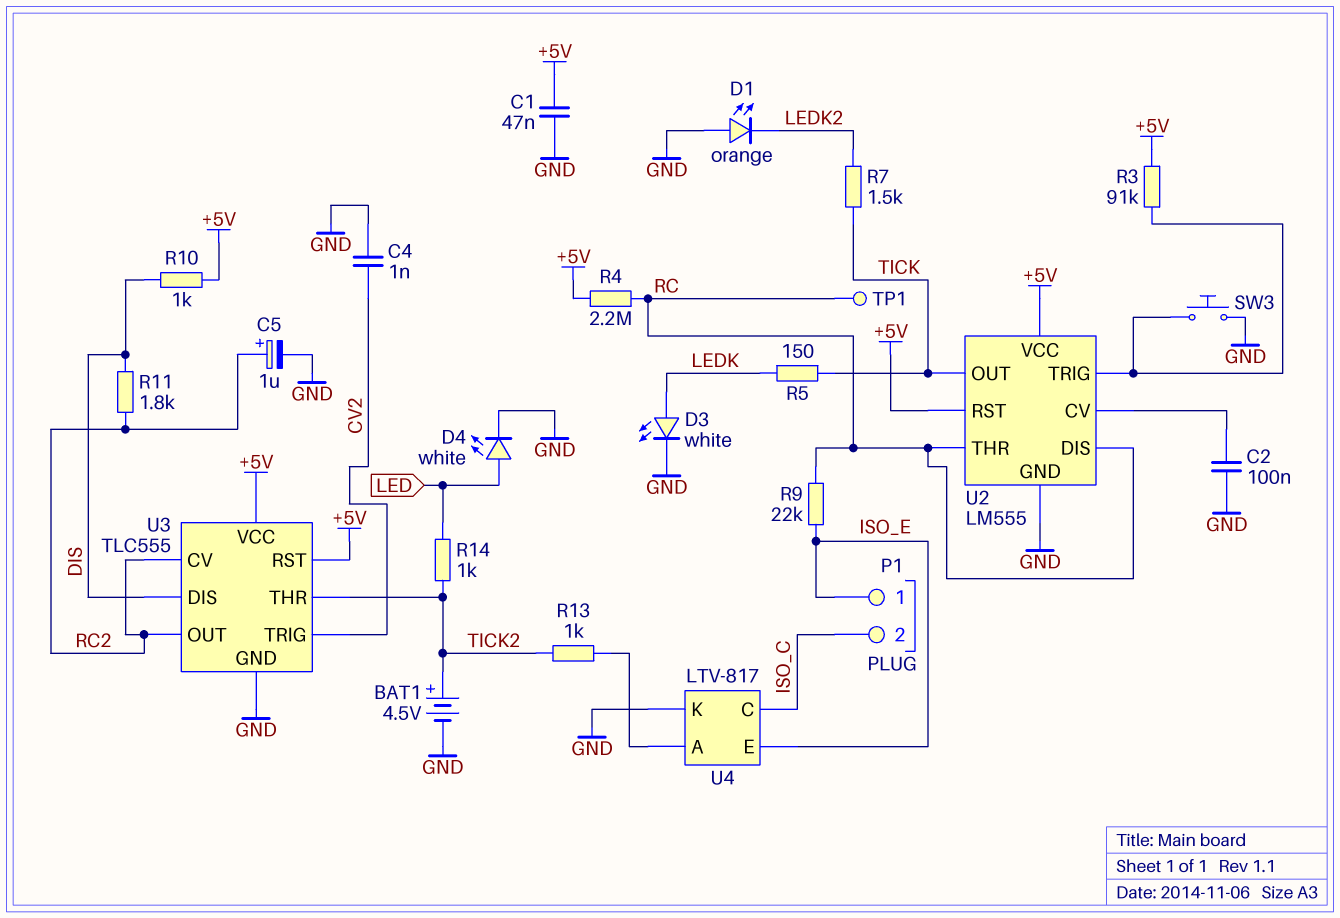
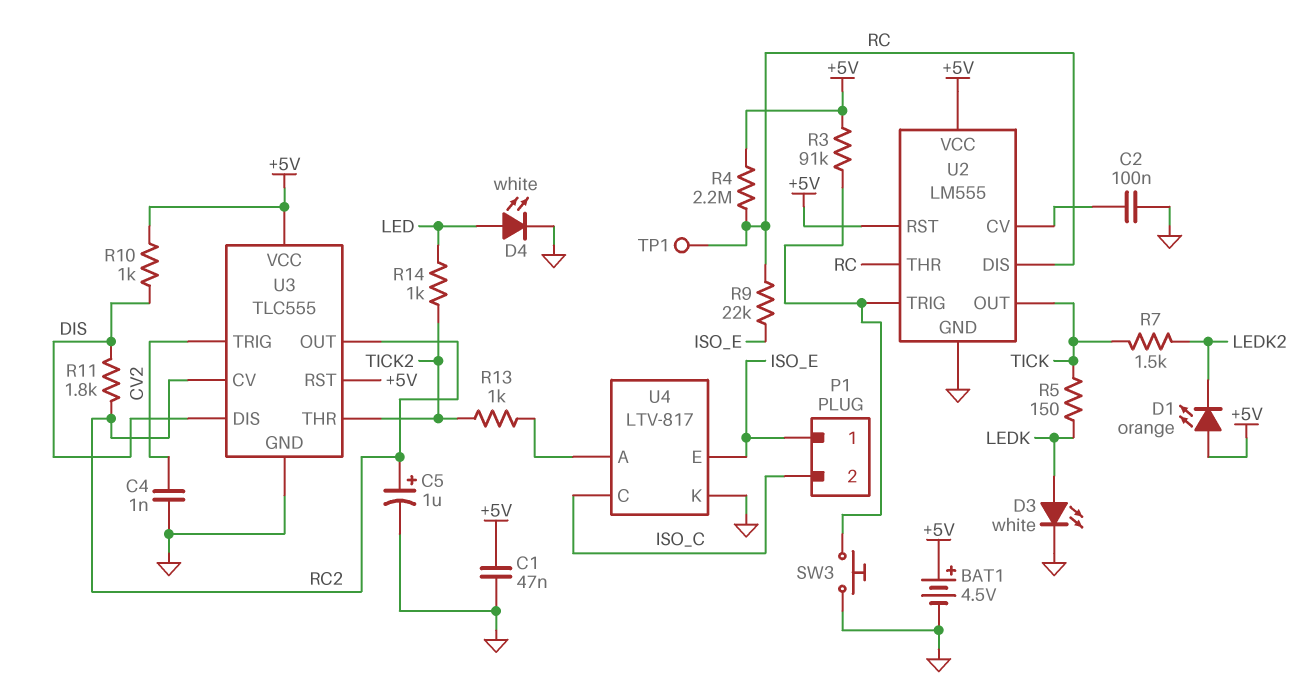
BAT1: 4.5V (plus TICK2, minus GND) -> 4.5V (plus +5V, minus GND)
D1: LED orange (A GND, K LEDK2) -> LED orange (A +5V, K LEDK2)

